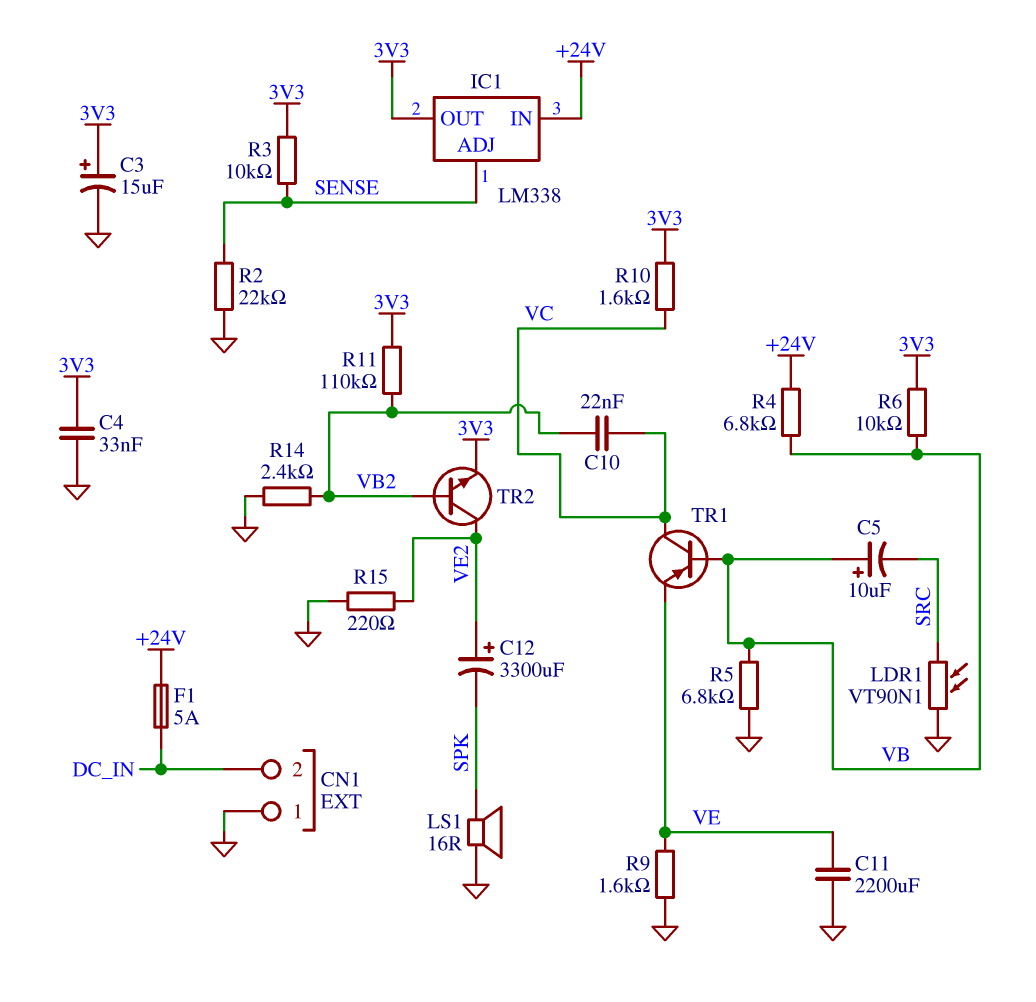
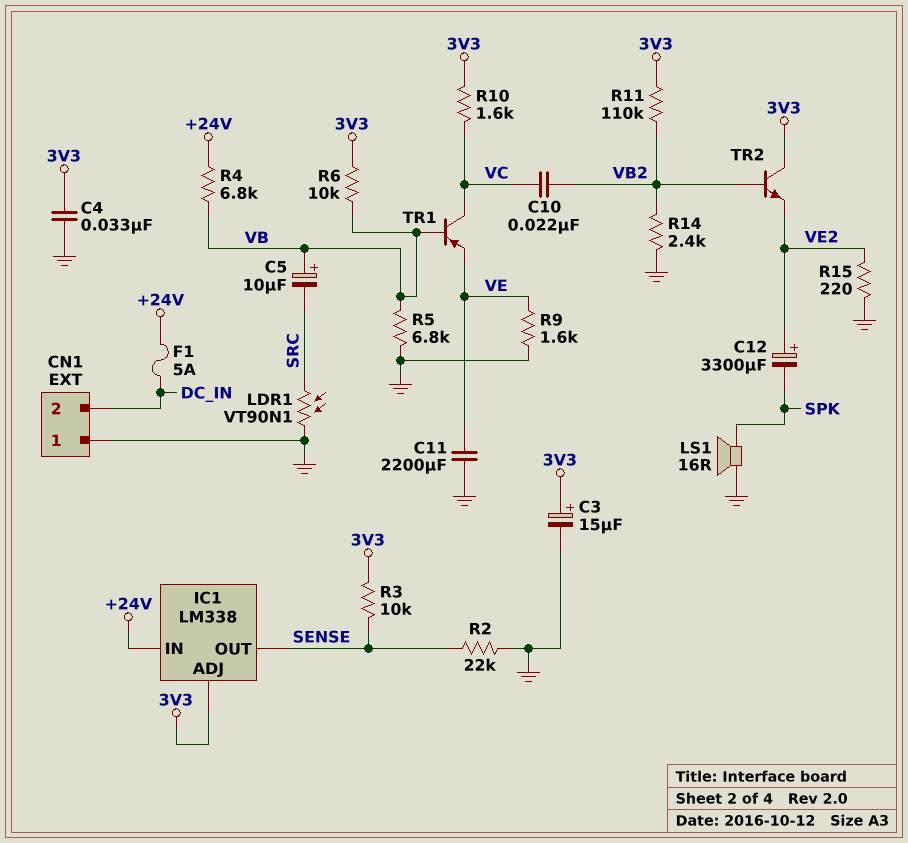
IC1 pin ADJ: SENSE -> 3V3
IC1 pin OUT: 3V3 -> SENSE
TR2: NPN (B VB2, C VE2, E 3V3) -> NPN (B VB2, C 3V3, E VE2)

